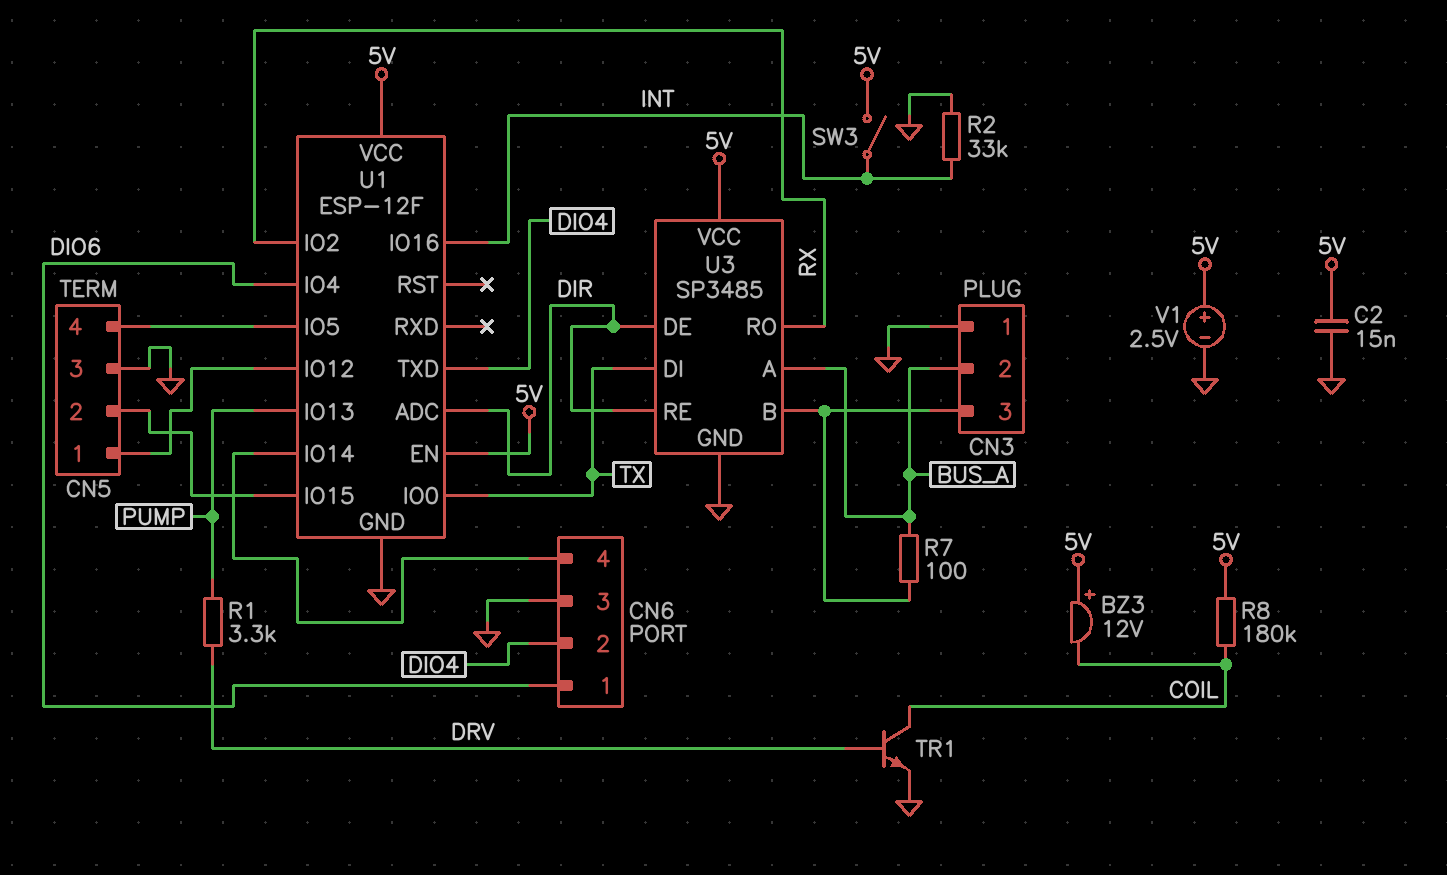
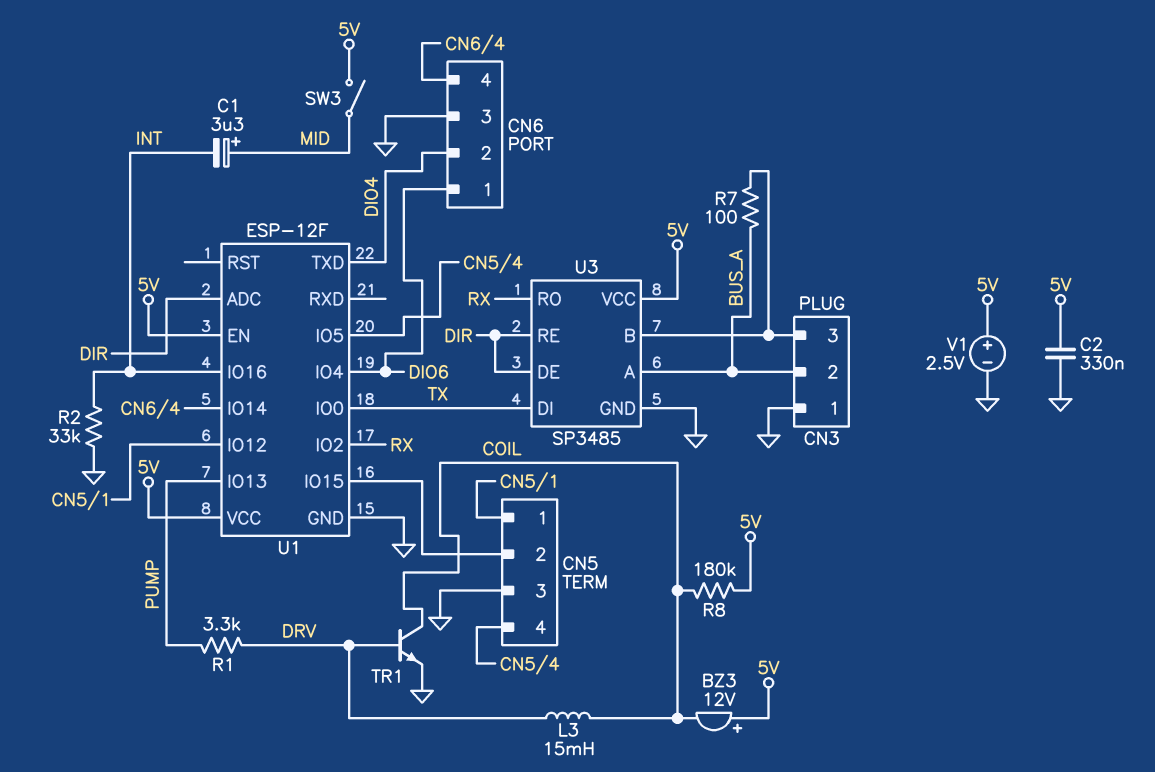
C1: none -> 3.3uF (plus MID, minus INT)
C2: 15nF (5V, GND) -> 330nF (5V, GND)
L3: none -> 15mH (COIL, DRV)
SW3: switch (5V, INT) -> switch (5V, MID)

